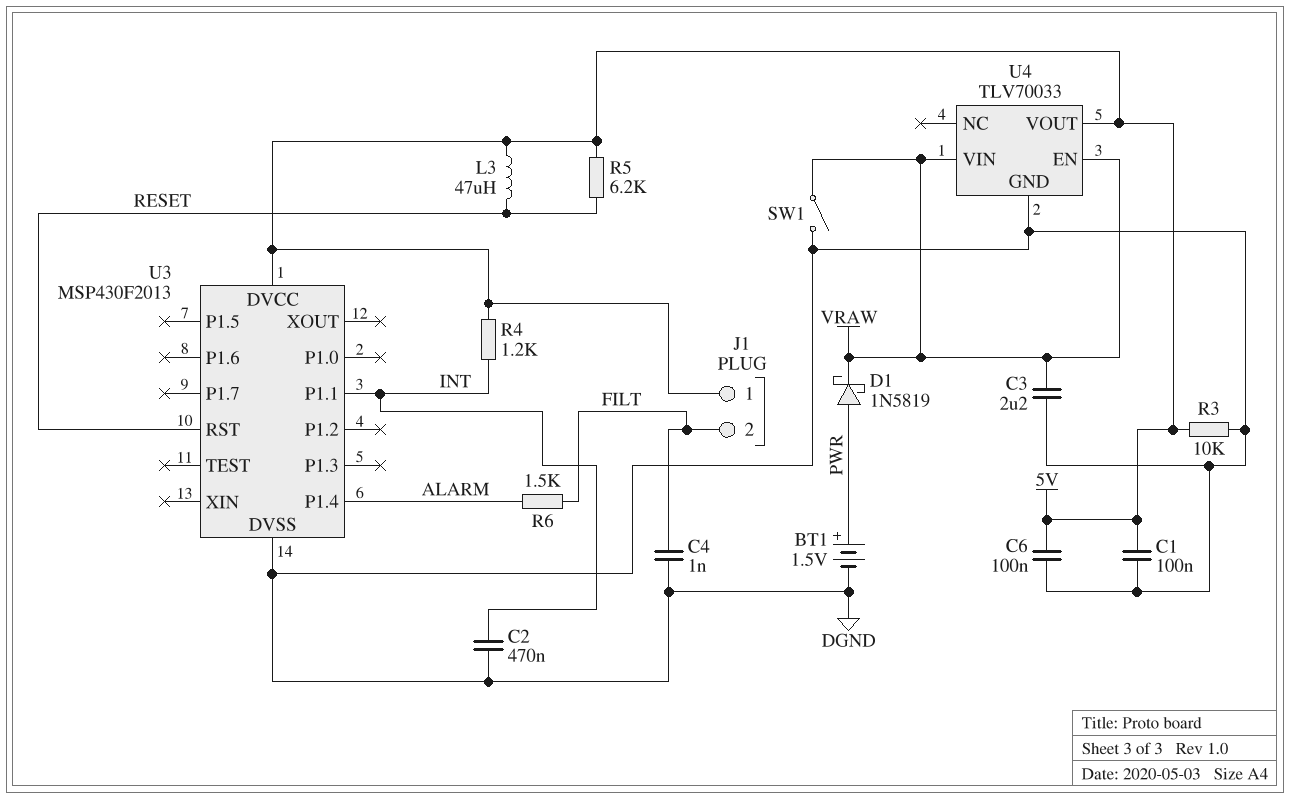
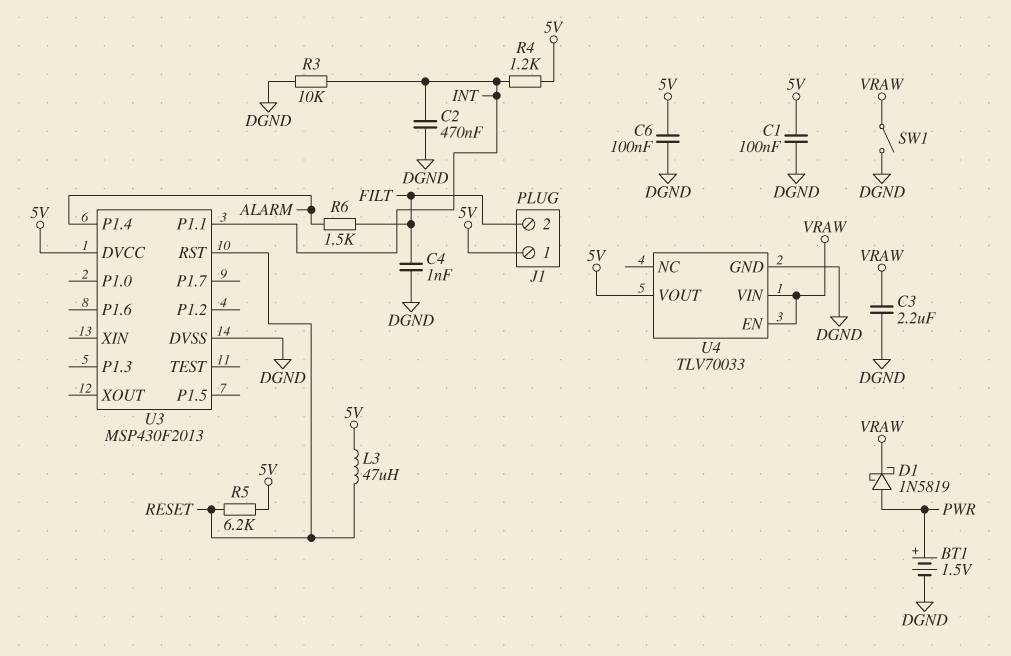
R3: 10k (5V, DGND) -> 10k (DGND, INT)

